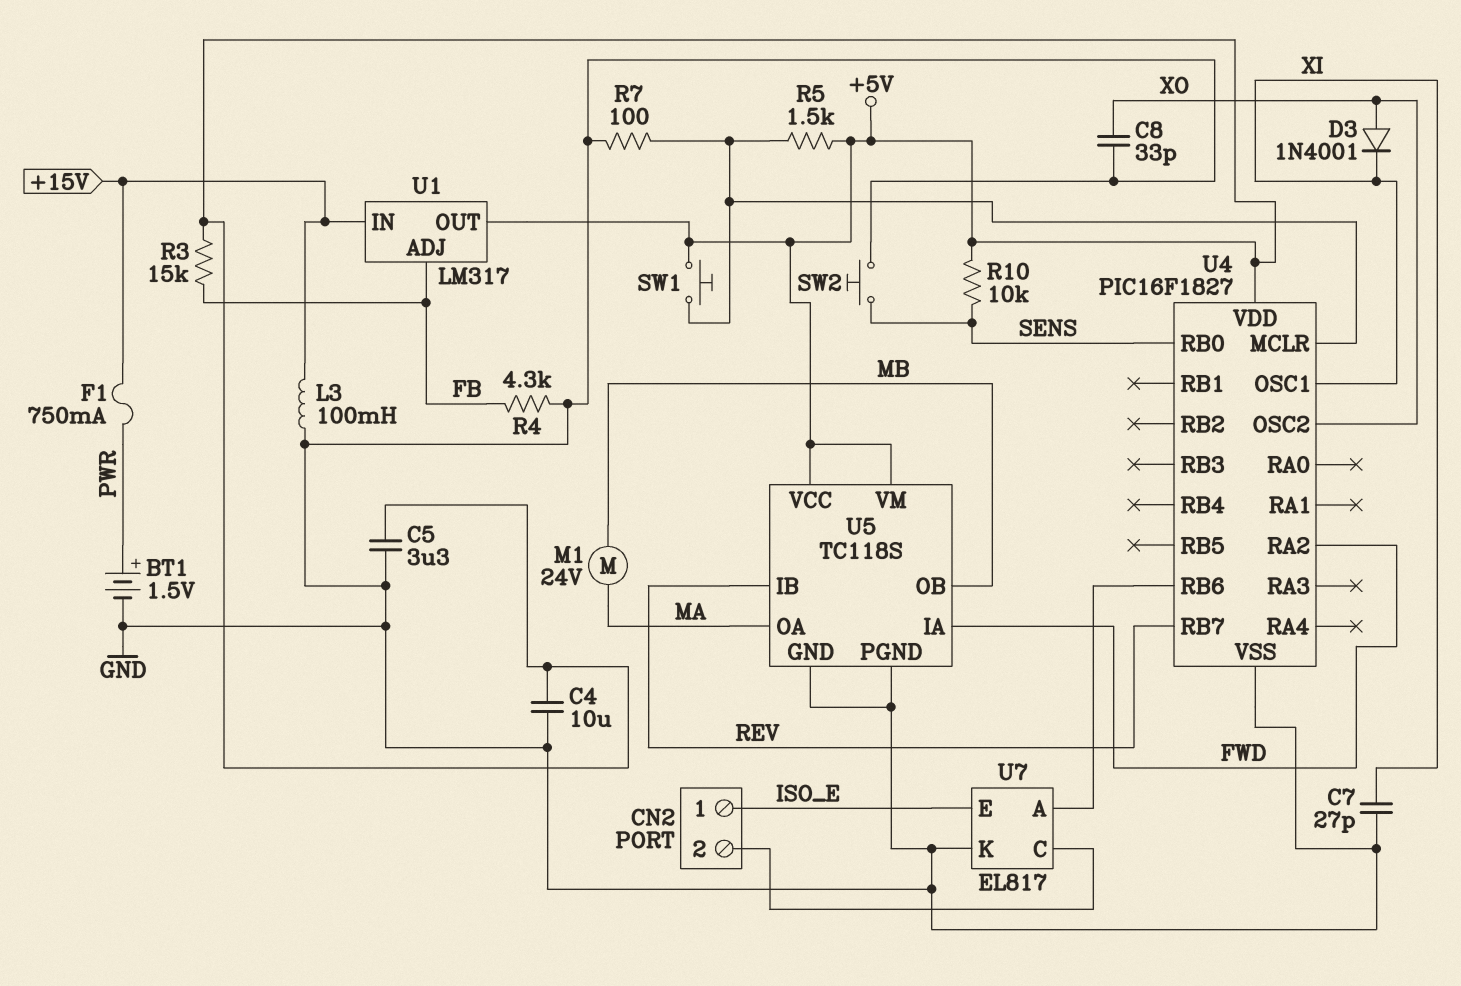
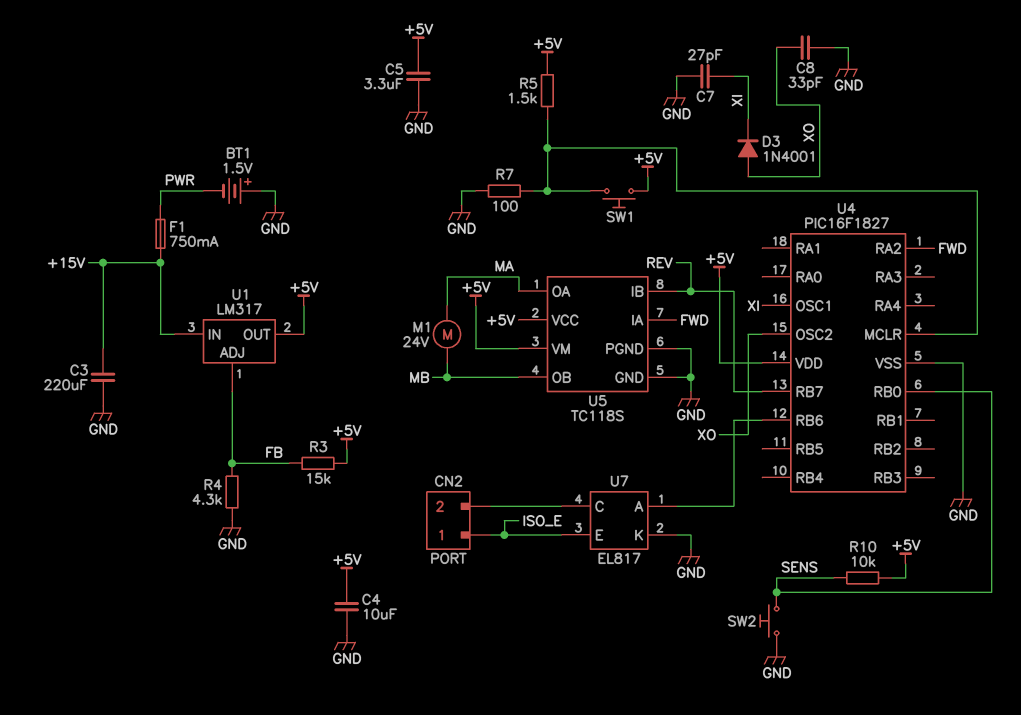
BT1: 1.5V (plus PWR, minus GND) -> 1.5V (plus GND, minus PWR)
C3: none -> 220uF (+15V, GND)
L3: 100mH (+15V, GND) -> none

